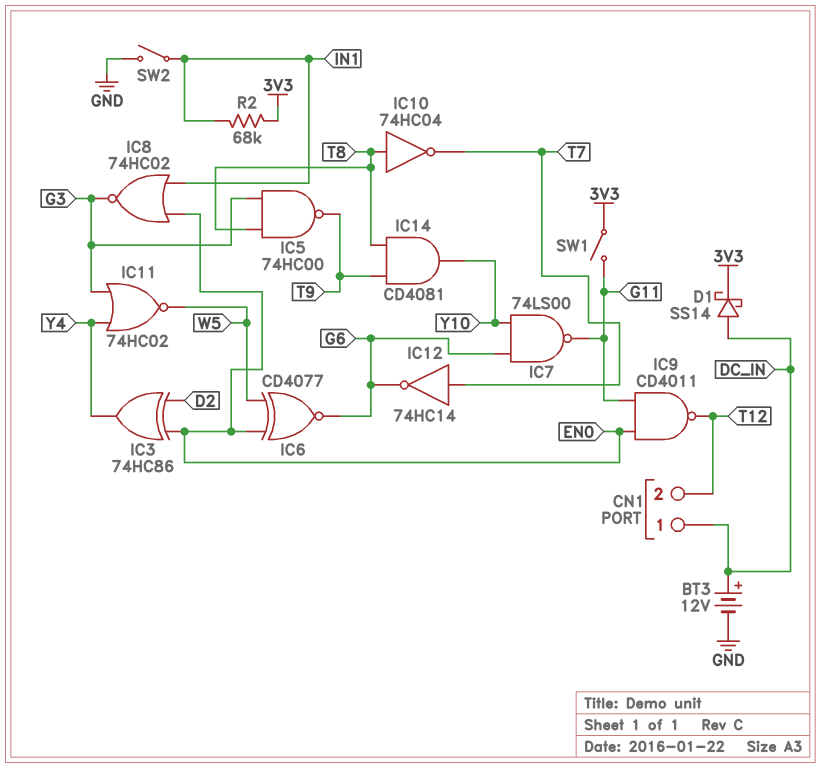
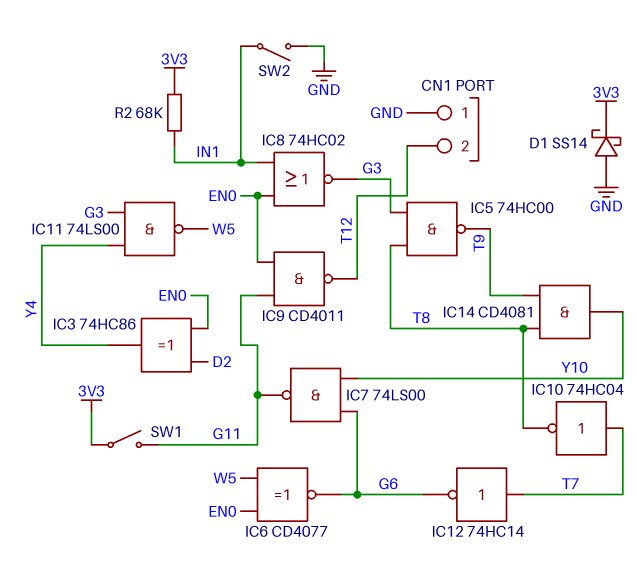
BT3: 12V (plus DC_IN, minus GND) -> none
CN1 pin 1: DC_IN -> GND
D1: schottky SS14 (A DC_IN, K 3V3) -> schottky SS14 (A GND, K 3V3)
IC10: NOT 74HC04 (in T8, out T7) -> NOT 74HC04 (in T7, out T8)
IC11: NOR 74HC02 (in G3, in Y4, out W5) -> NAND 74LS00 (in G3, in Y4, out W5)

